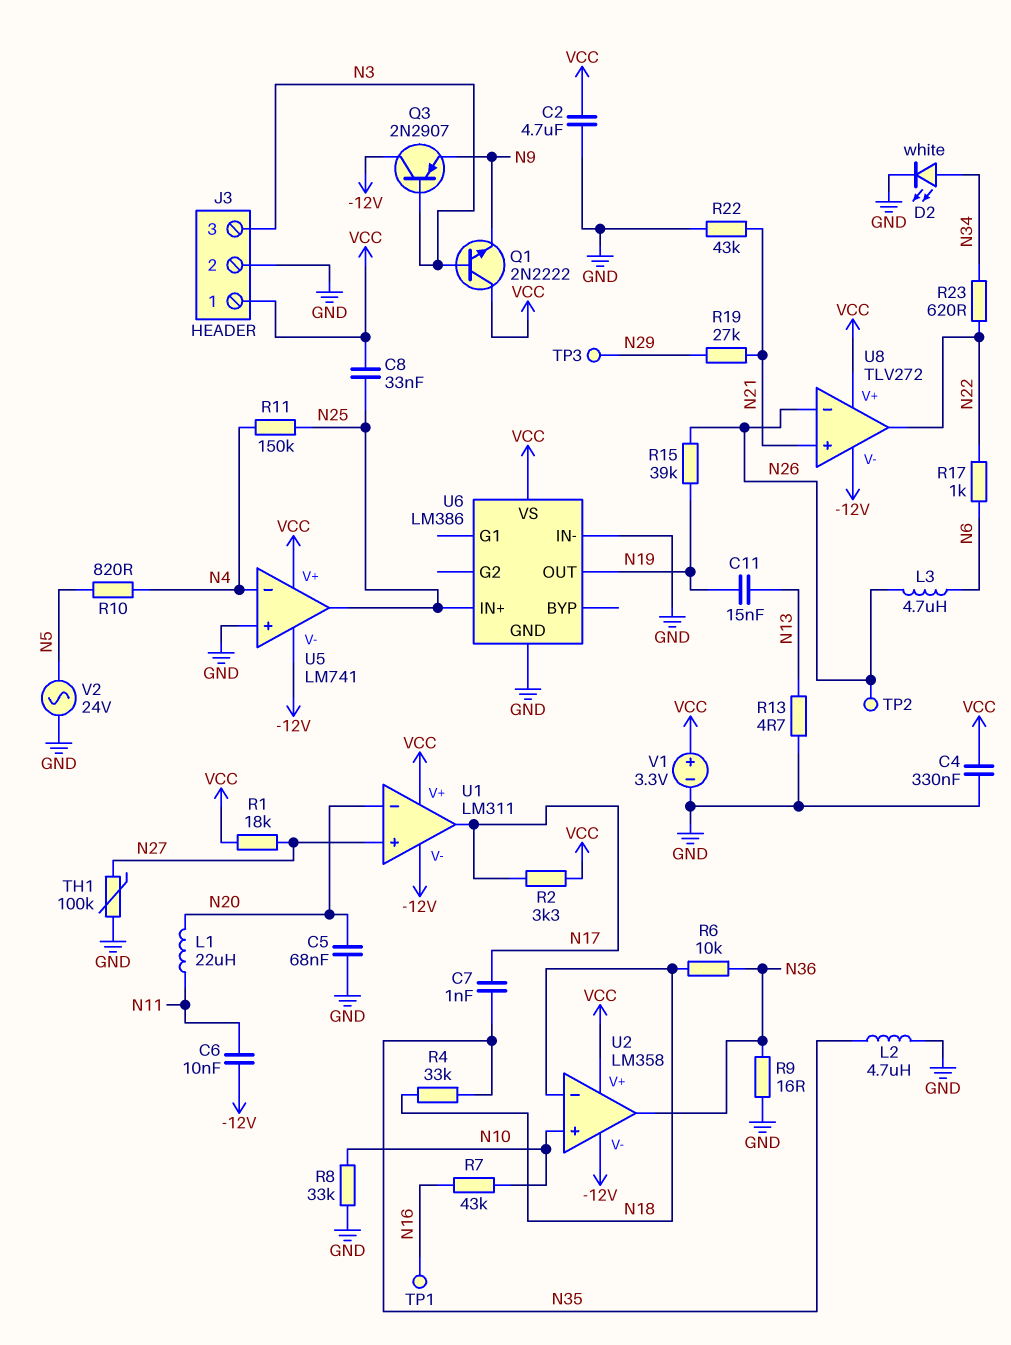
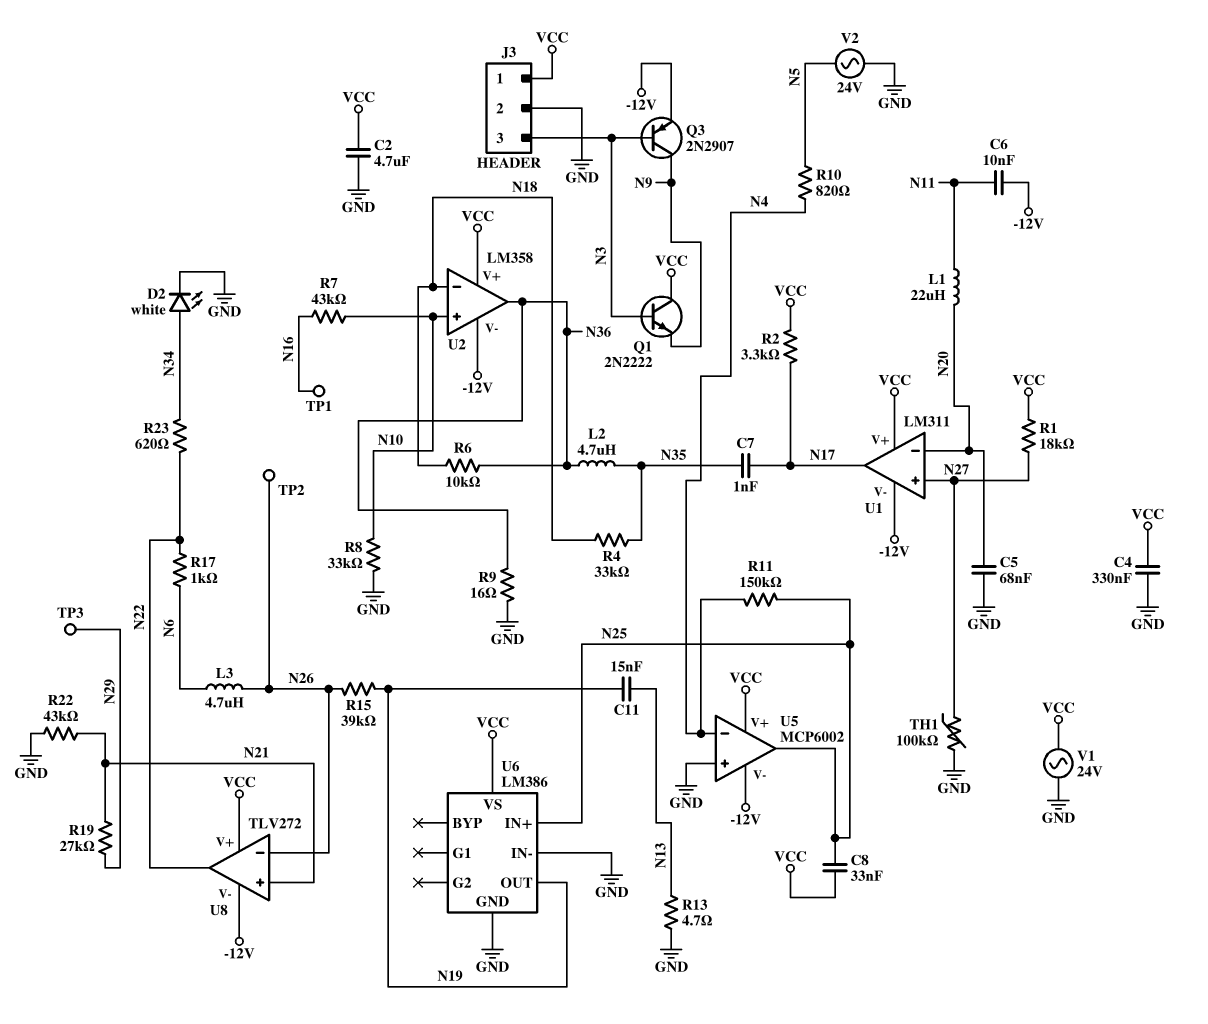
L2: 4.7uH (GND, N35) -> 4.7uH (N35, N36)
Q3: PNP 2N2907 (B N3, C -12V, E N9) -> PNP 2N2907 (B N3, C N9, E -12V)
U5: LM741 -> MCP6002
V1: 3.3V (plus VCC, minus GND) -> AC 24V (GND, VCC)

